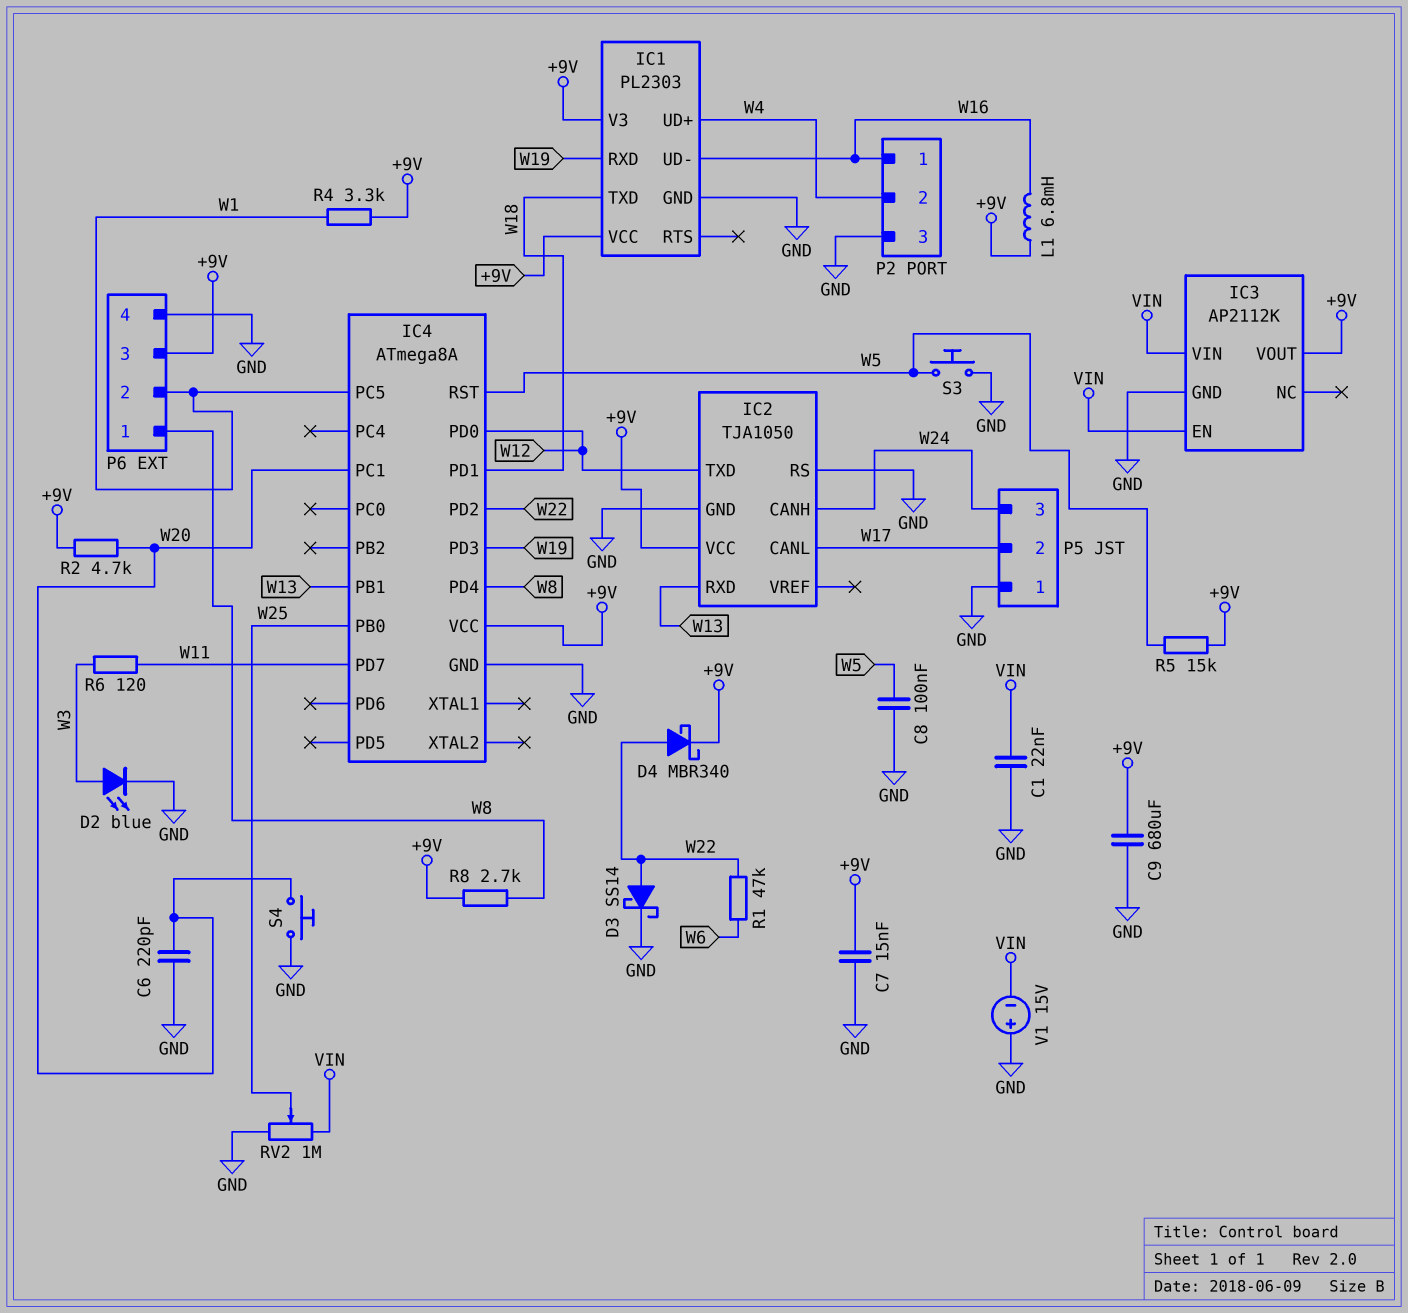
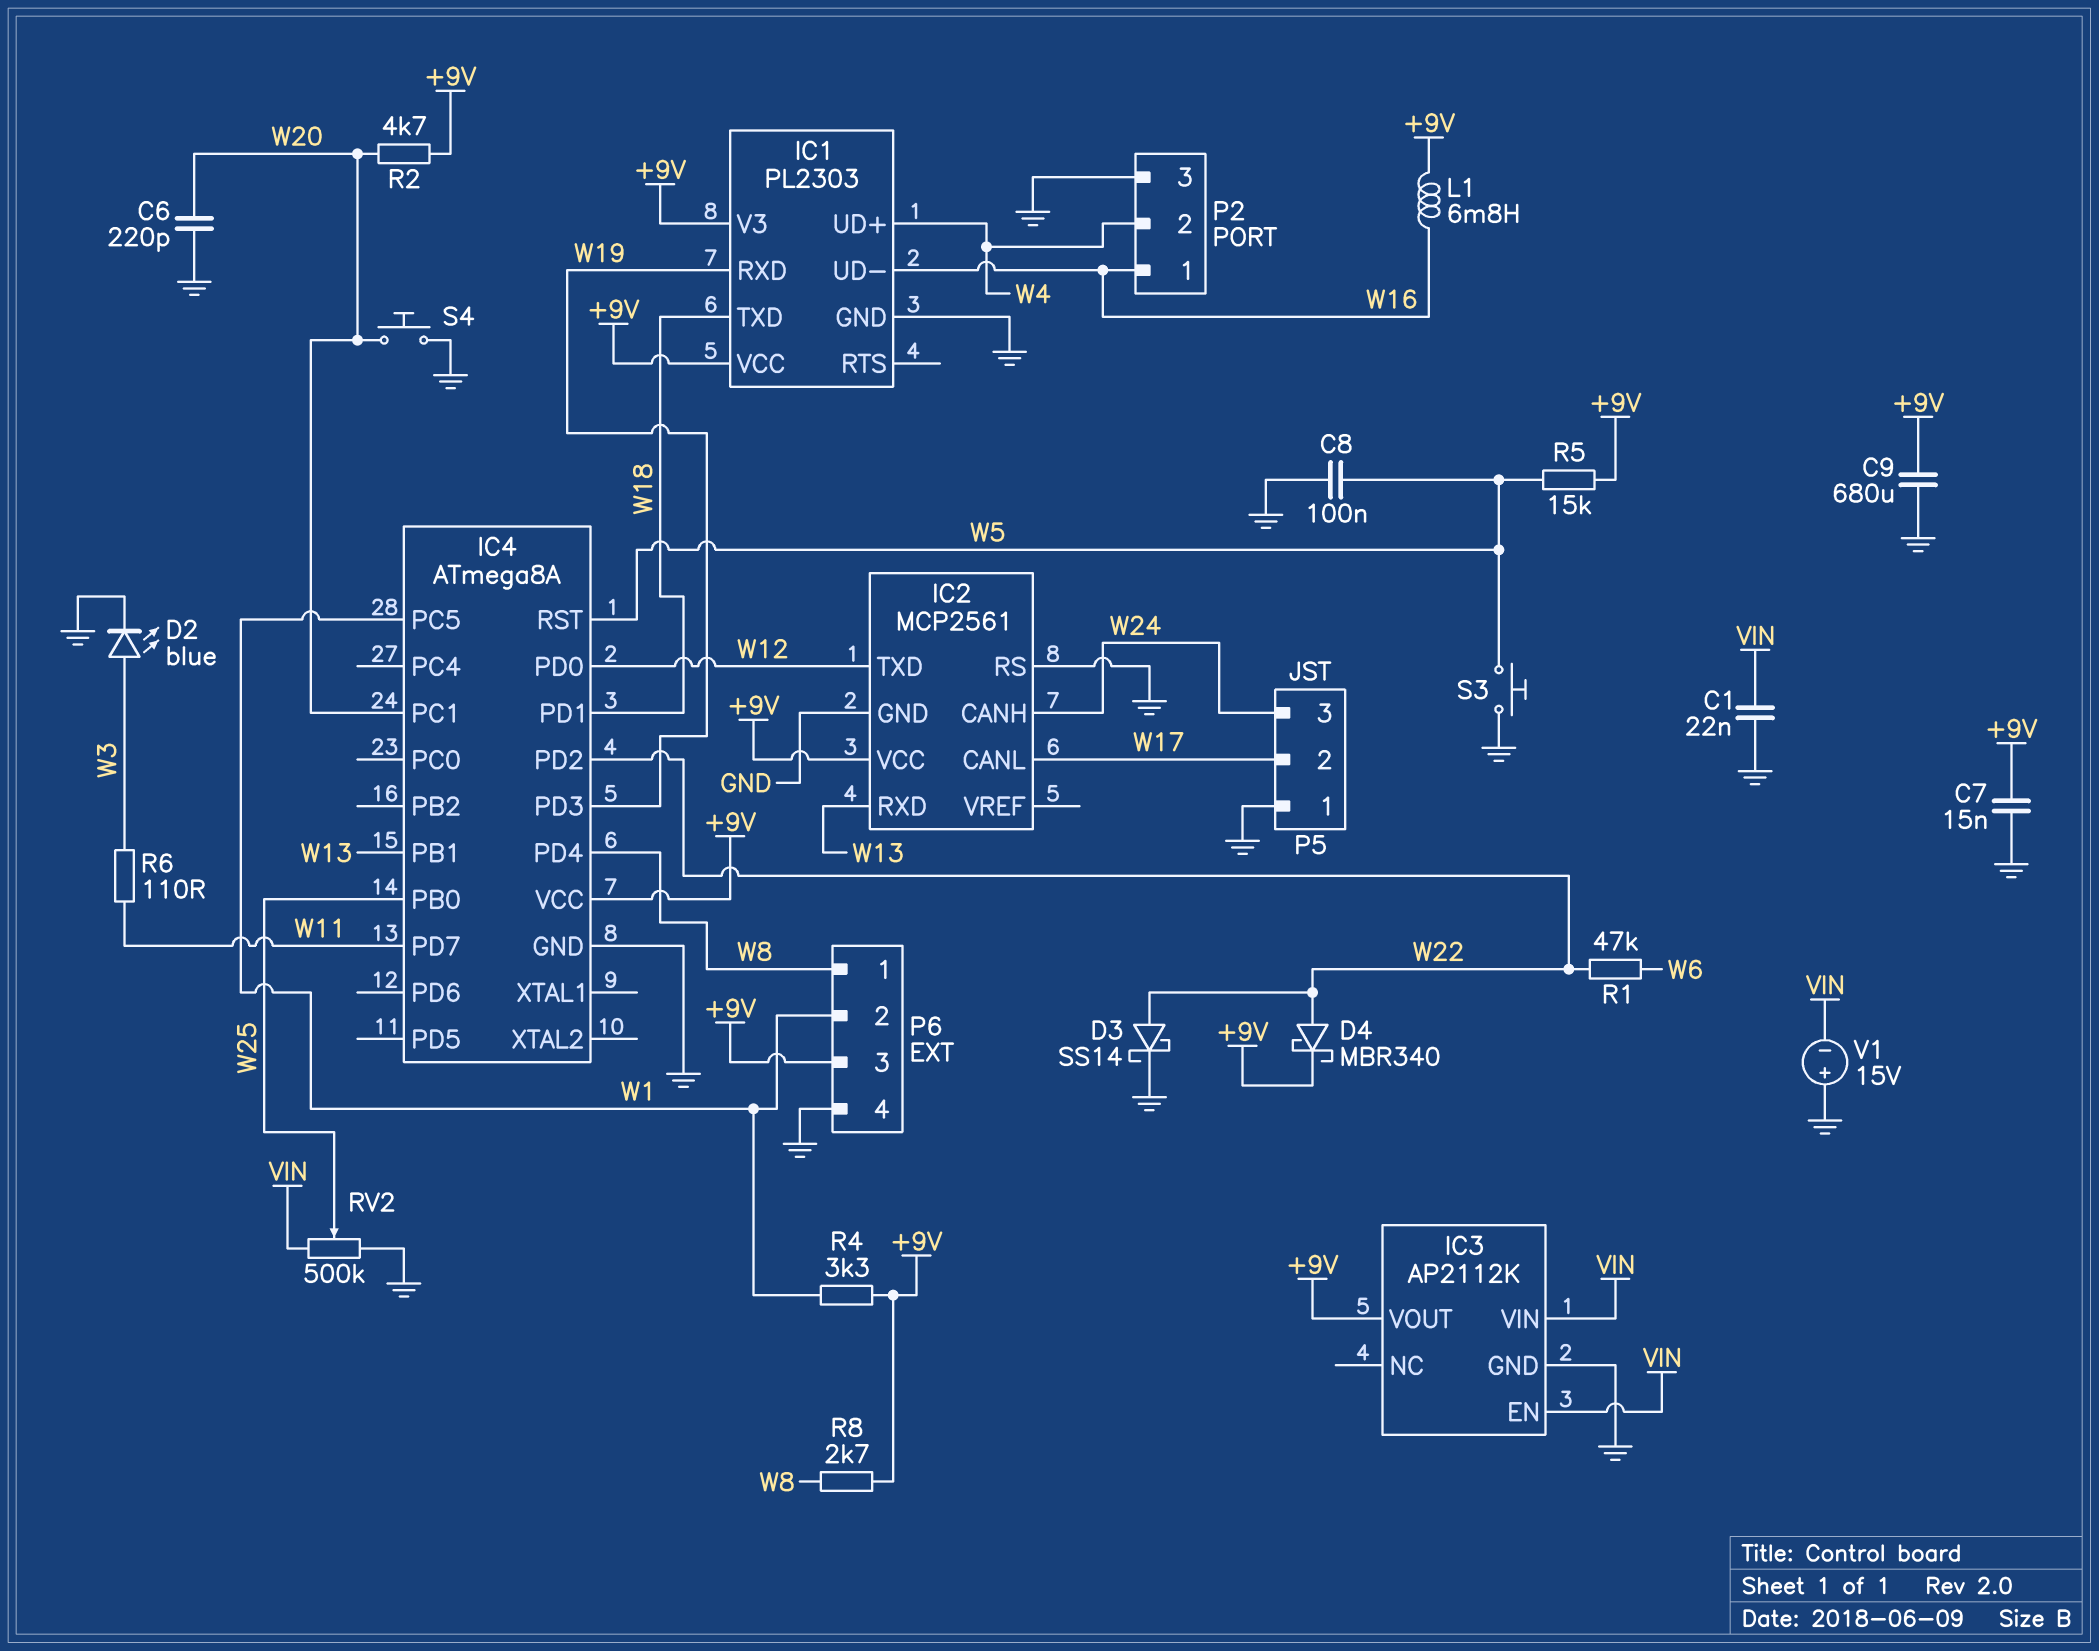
IC2: TJA1050 -> MCP2561
R6: 120 (W3, W11) -> 110 (W3, W11)
RV2: 1M (GND, VIN, wiper W25) -> 500k (GND, VIN, wiper W25)

